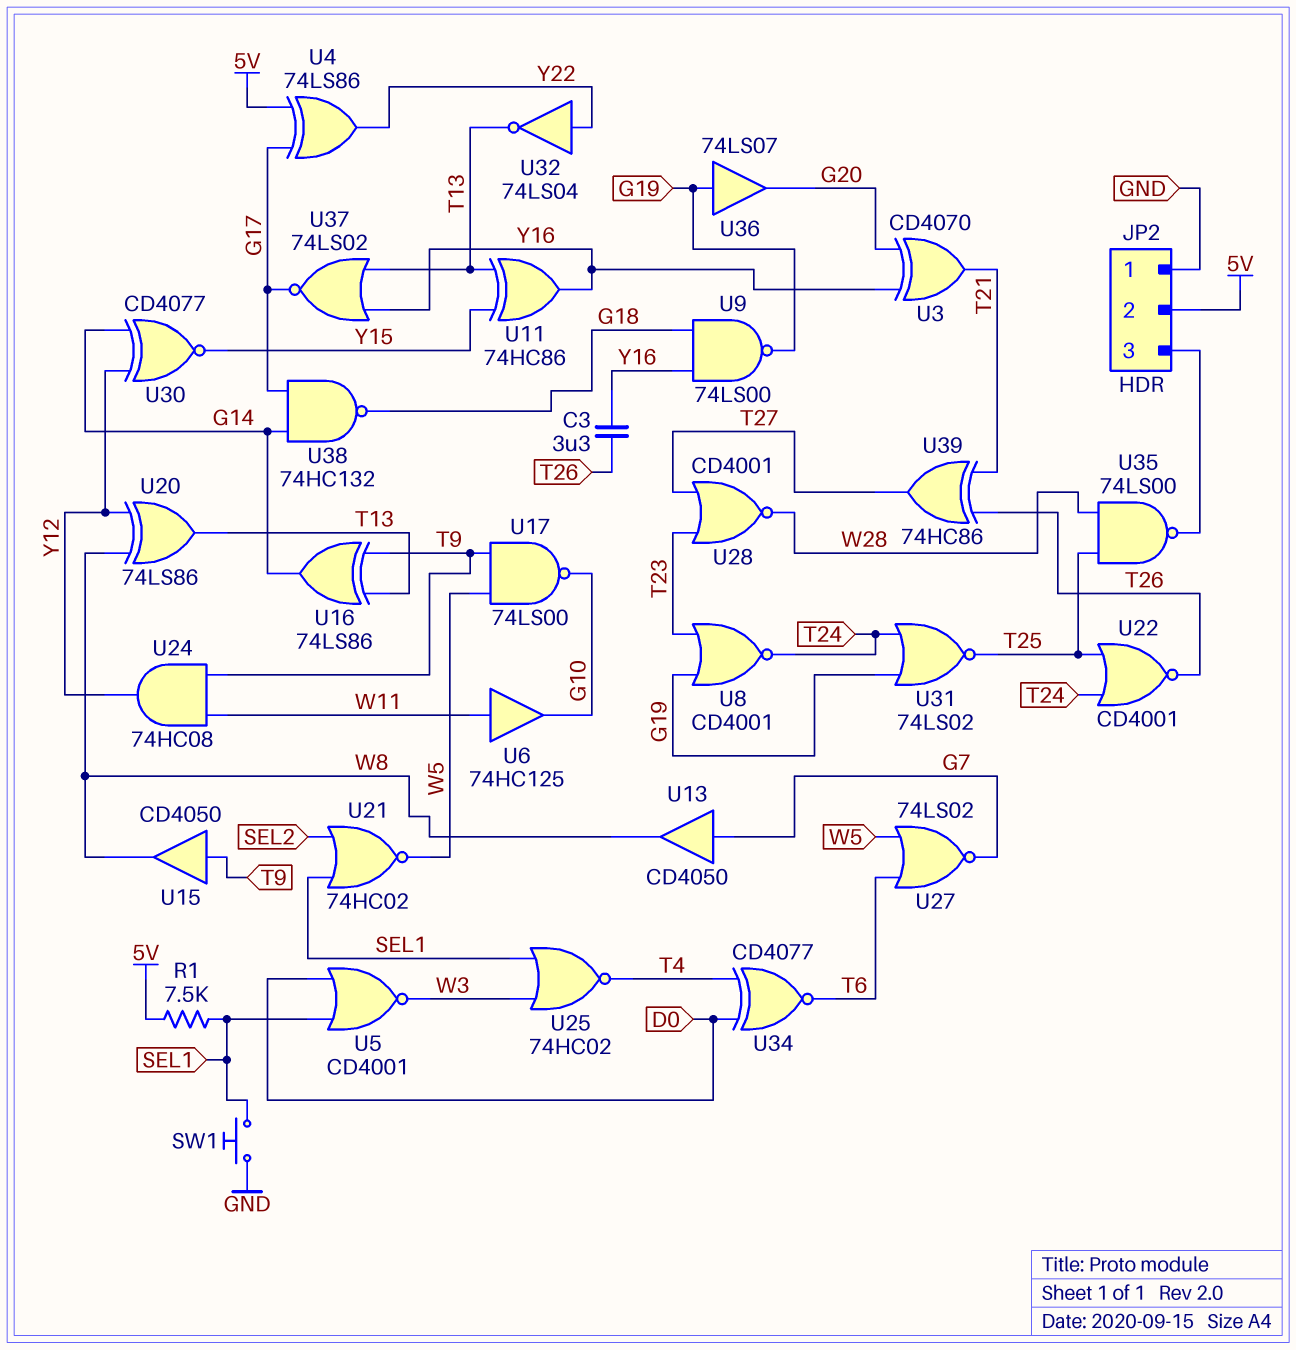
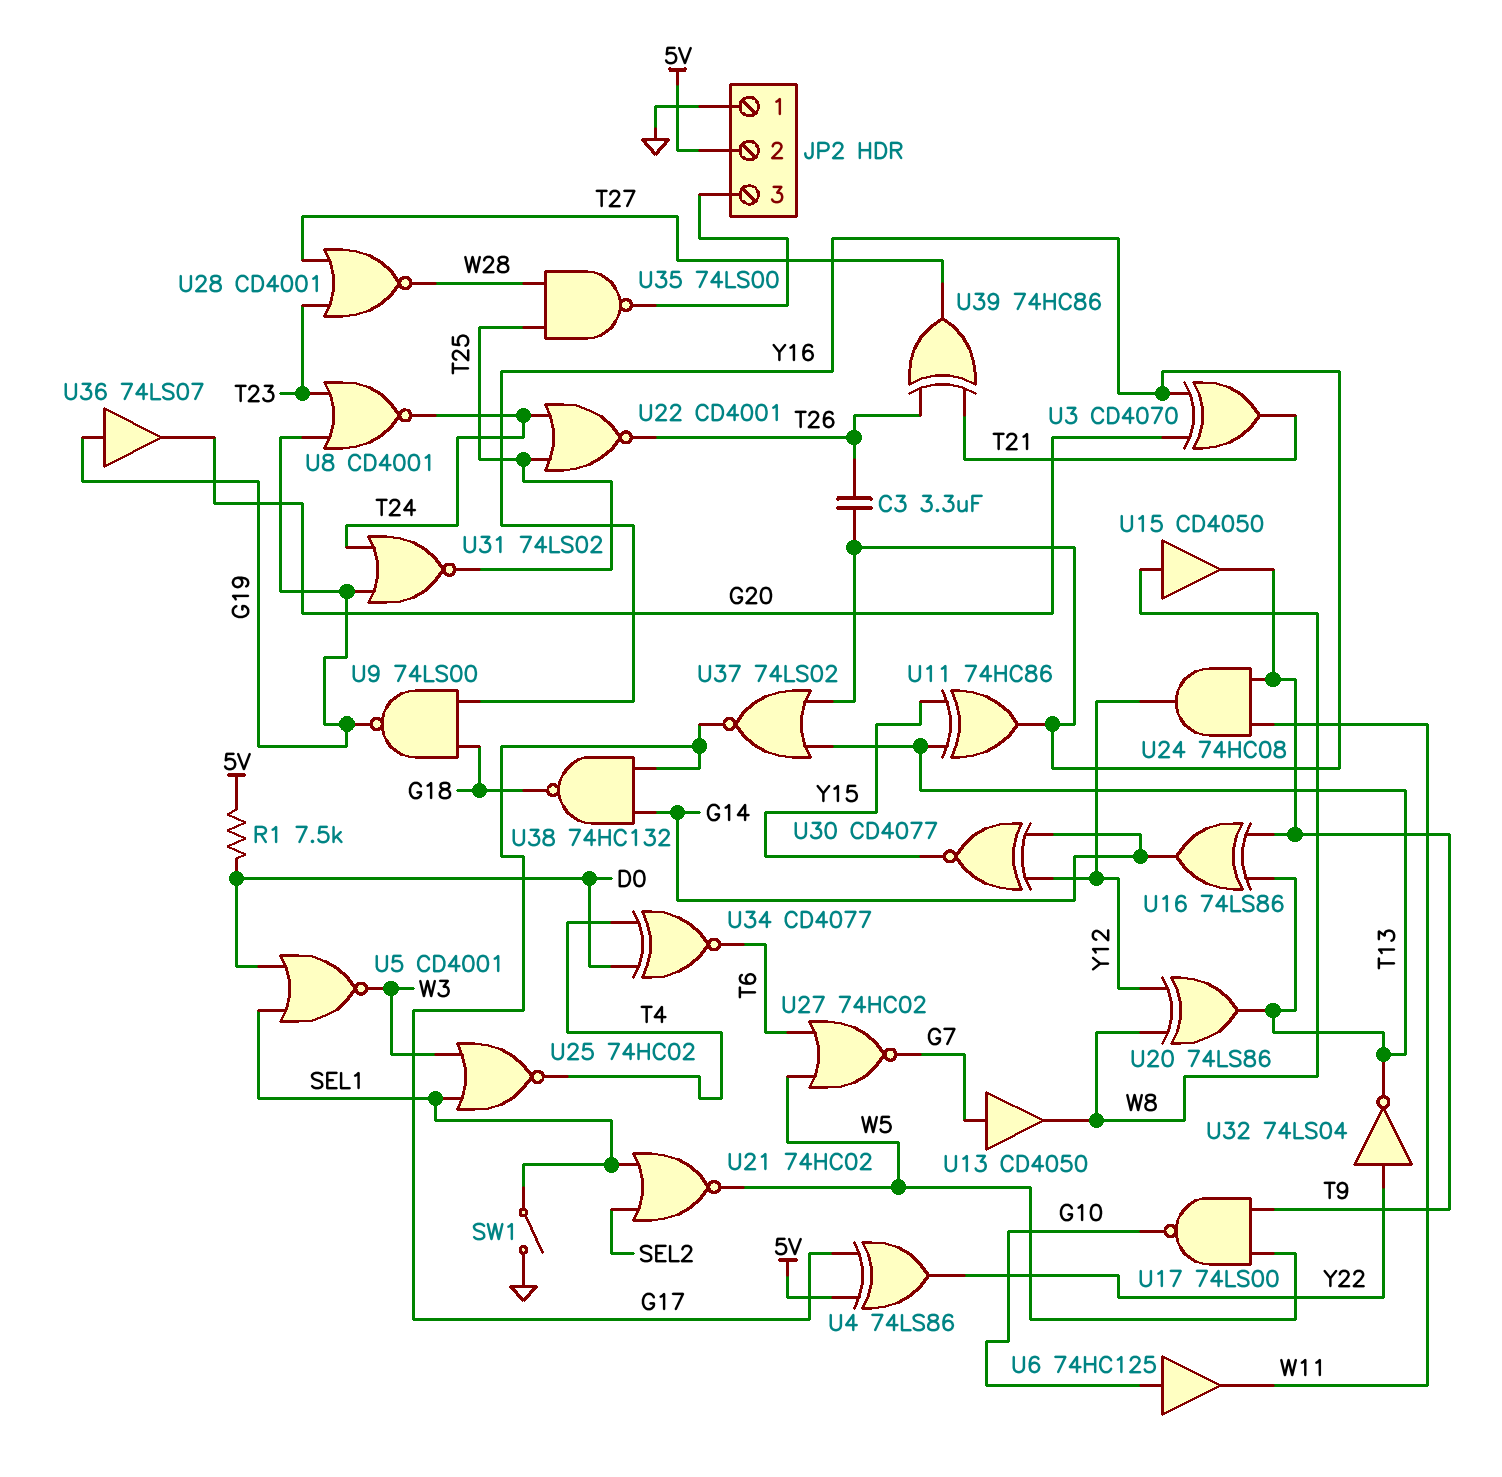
R1: 7.5k (5V, SEL1) -> 7.5k (5V, D0)
SW1: button (GND, SEL1) -> switch (GND, SEL1)
U6: buffer 74HC125 (in W11, out G10) -> buffer 74HC125 (in G10, out W11)
U15: buffer CD4050 (in T9, out W8) -> buffer CD4050 (in W8, out T9)
U27: NOR 74LS02 (in T6, in W5, out G7) -> NOR 74HC02 (in T6, in W5, out G7)

